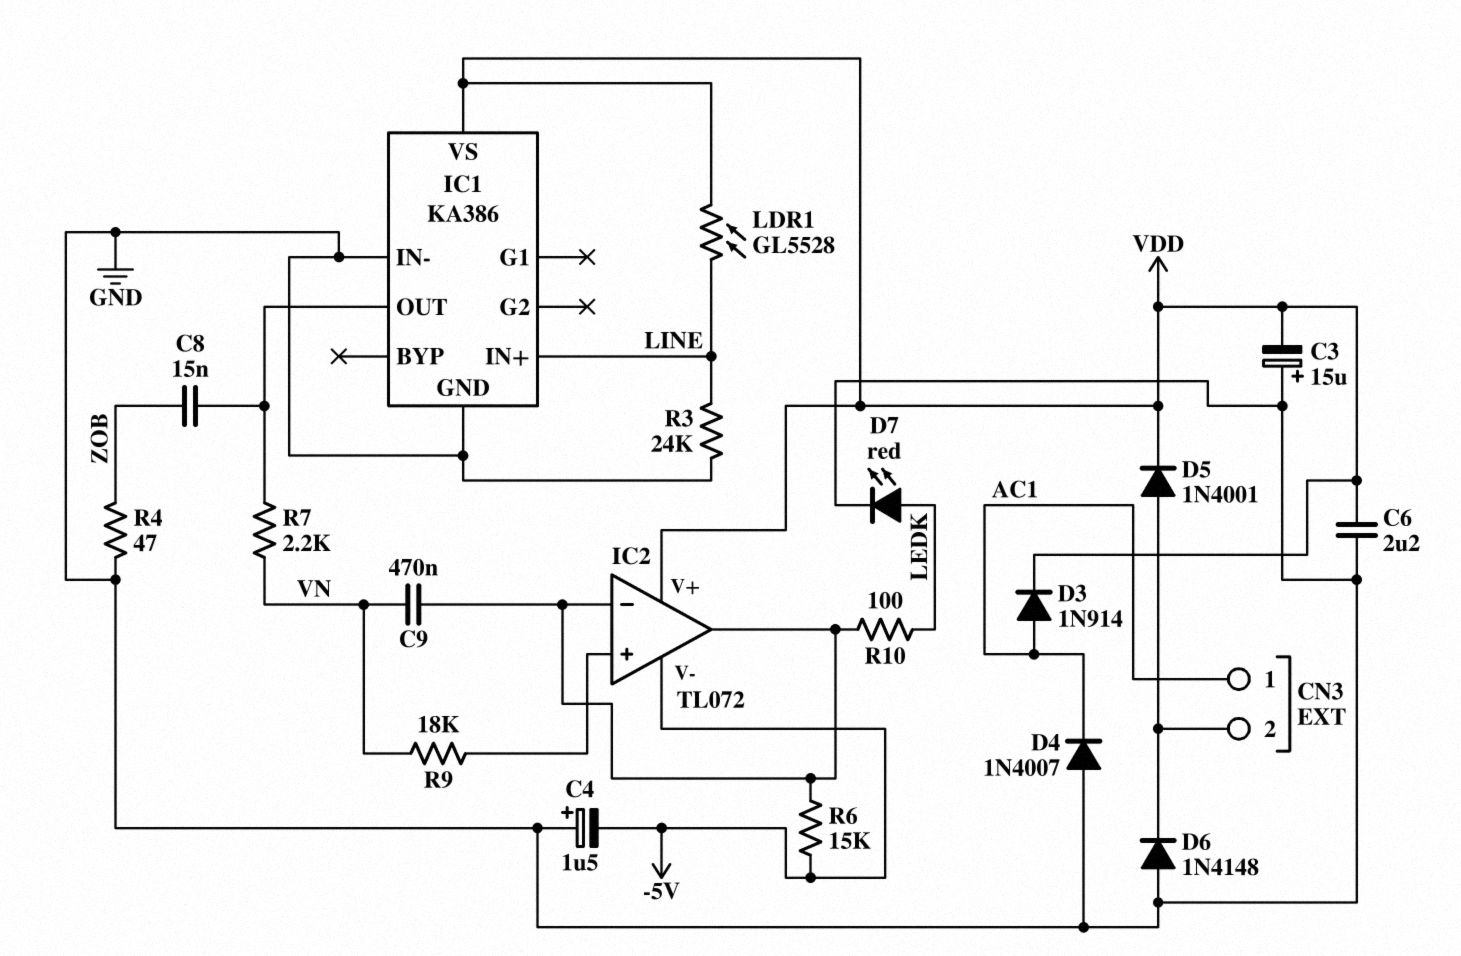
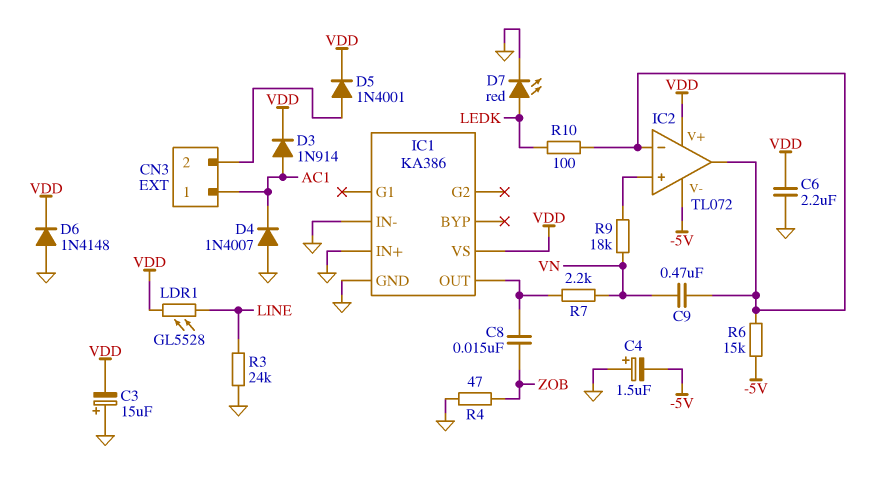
D6: diode 1N4148 (A GND, K CN3/2) -> diode 1N4148 (A GND, K VDD)
IC1 pin IN+: LINE -> GND

